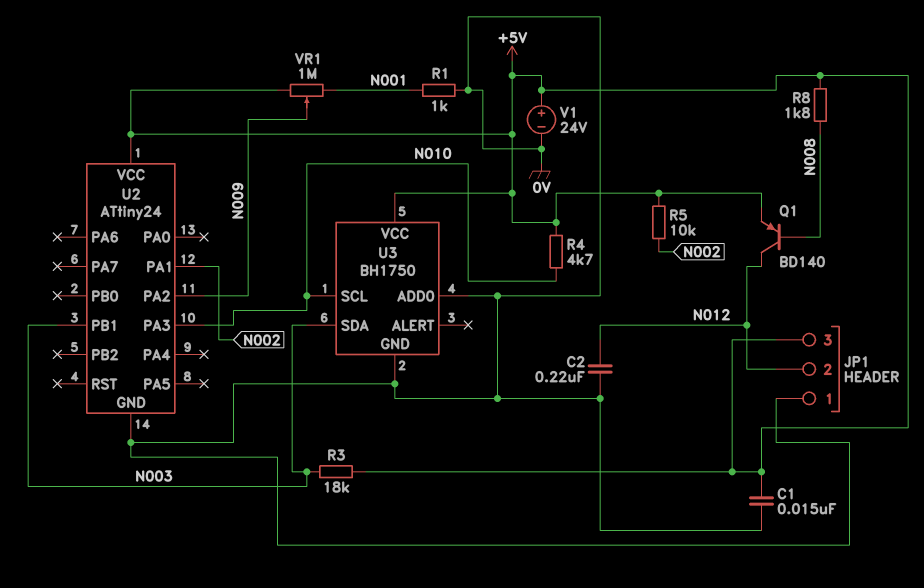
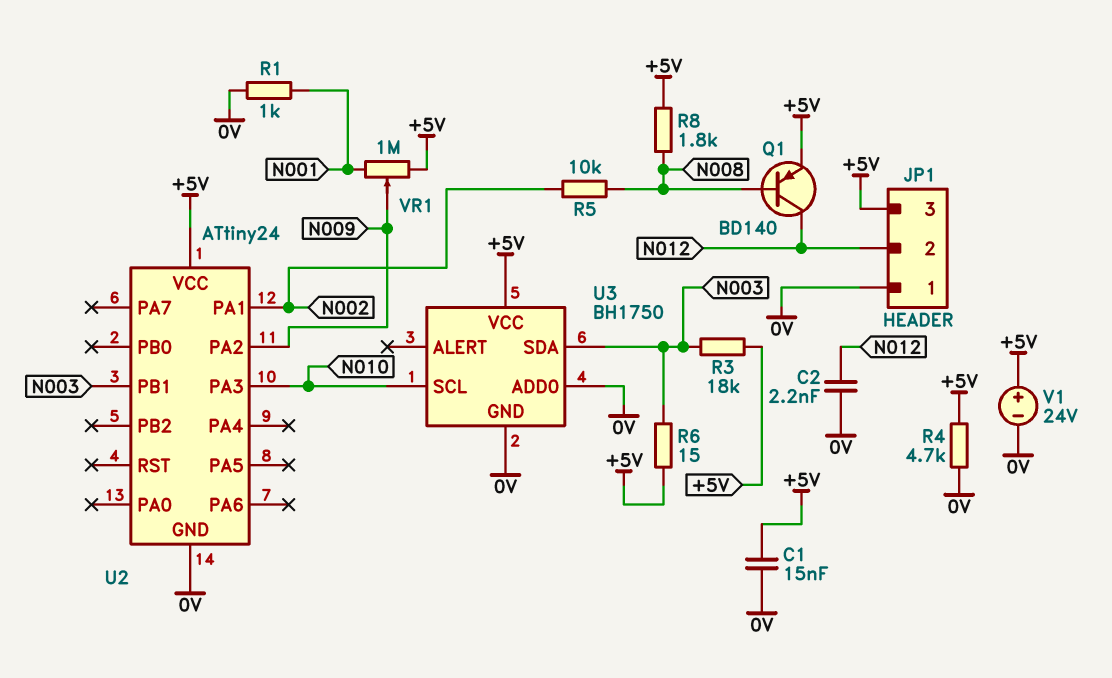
C2: 220nF (0V, N012) -> 2.2nF (0V, N012)
R4: 4.7k (+5V, N010) -> 4.7k (+5V, 0V)
R5: 10k (+5V, N002) -> 10k (N002, N008)
R6: none -> 15 (+5V, N003)

